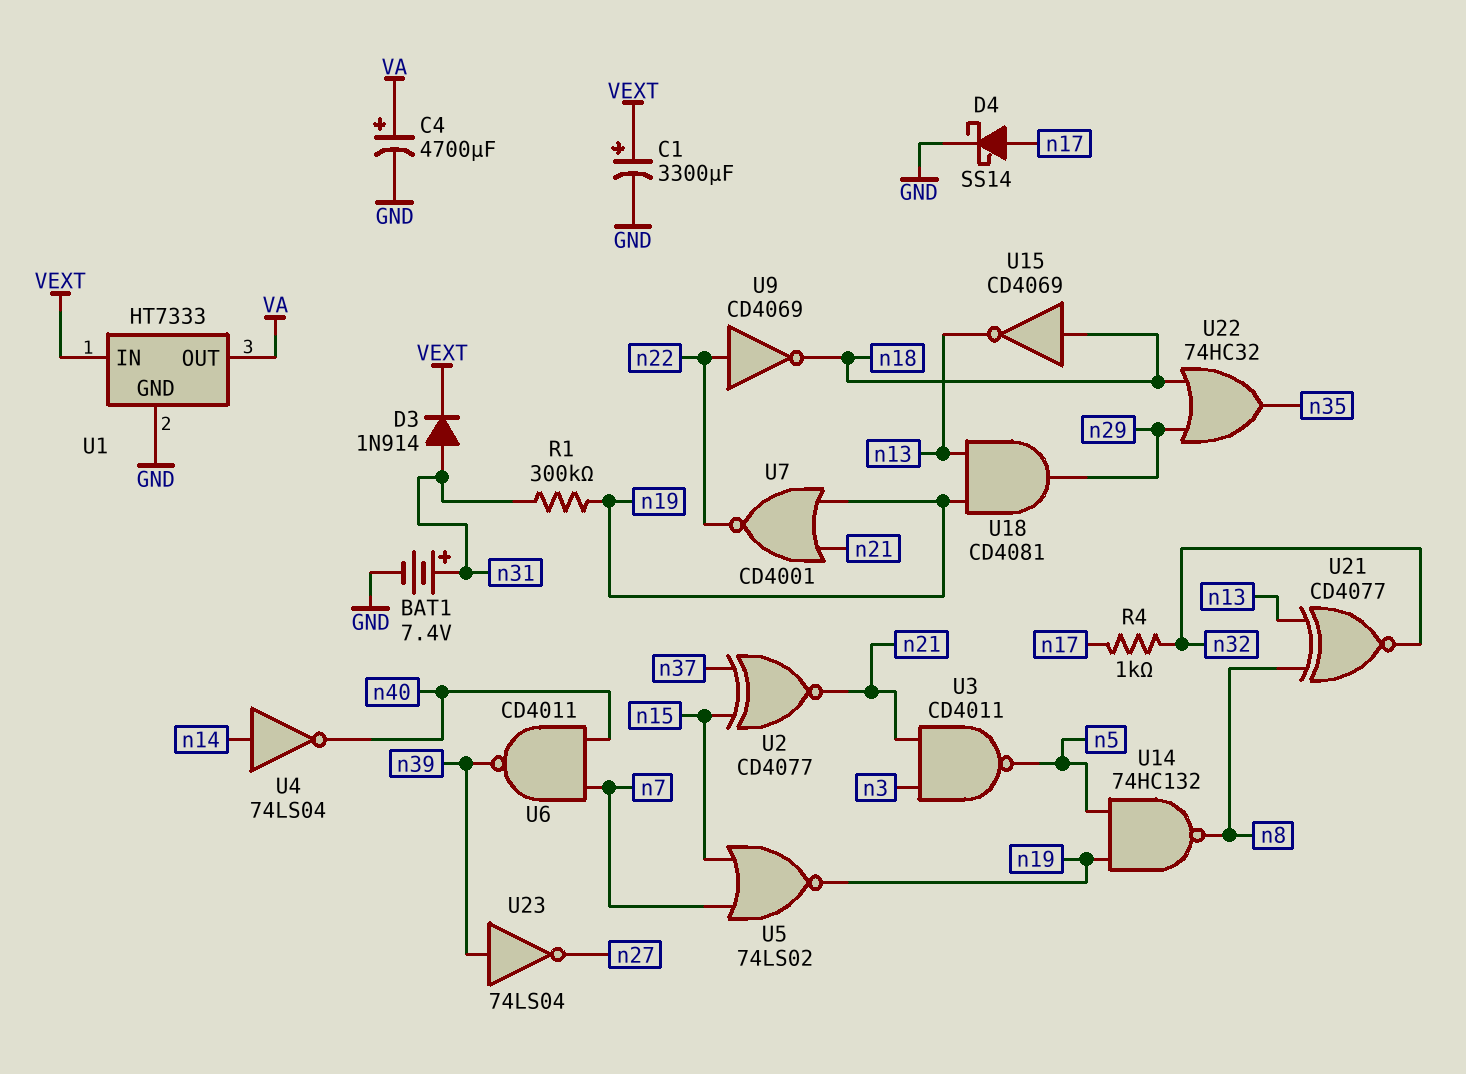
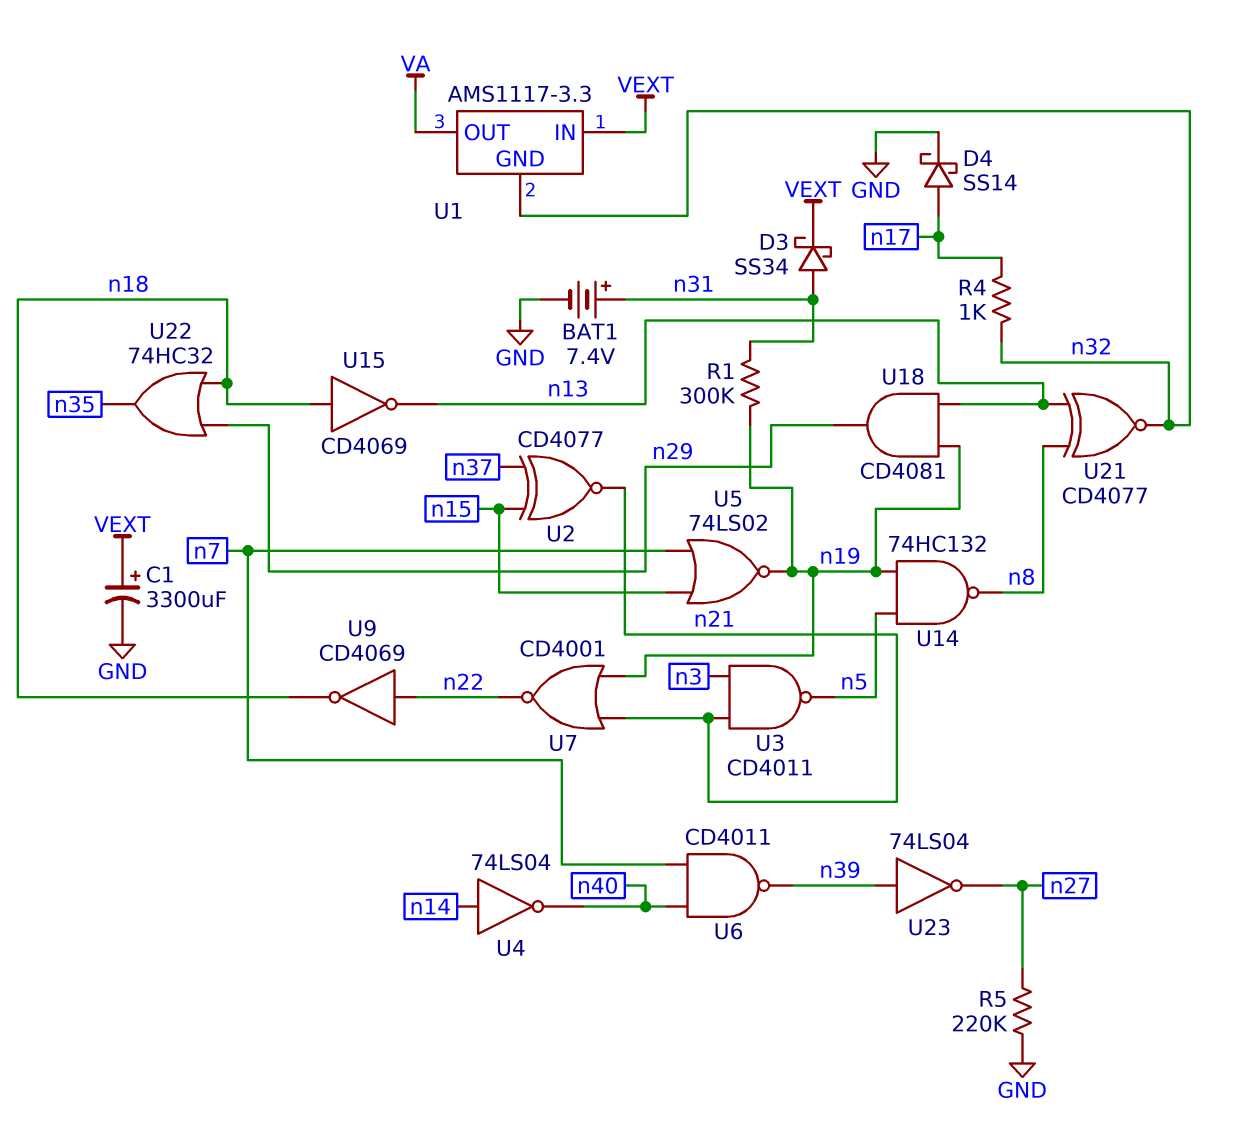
C4: 4700uF (plus VA, minus GND) -> none
D3: diode 1N914 (A n31, K VEXT) -> schottky SS34 (A n31, K VEXT)
R5: none -> 220k (GND, n27)
U1: HT7333 -> AMS1117-3.3
U1 pin GND: GND -> n32

